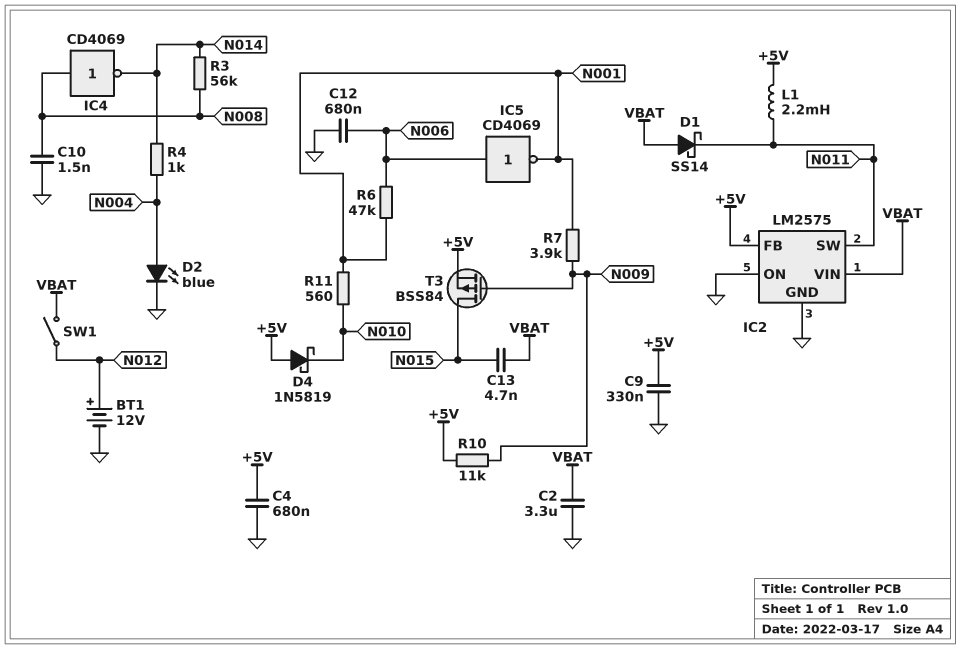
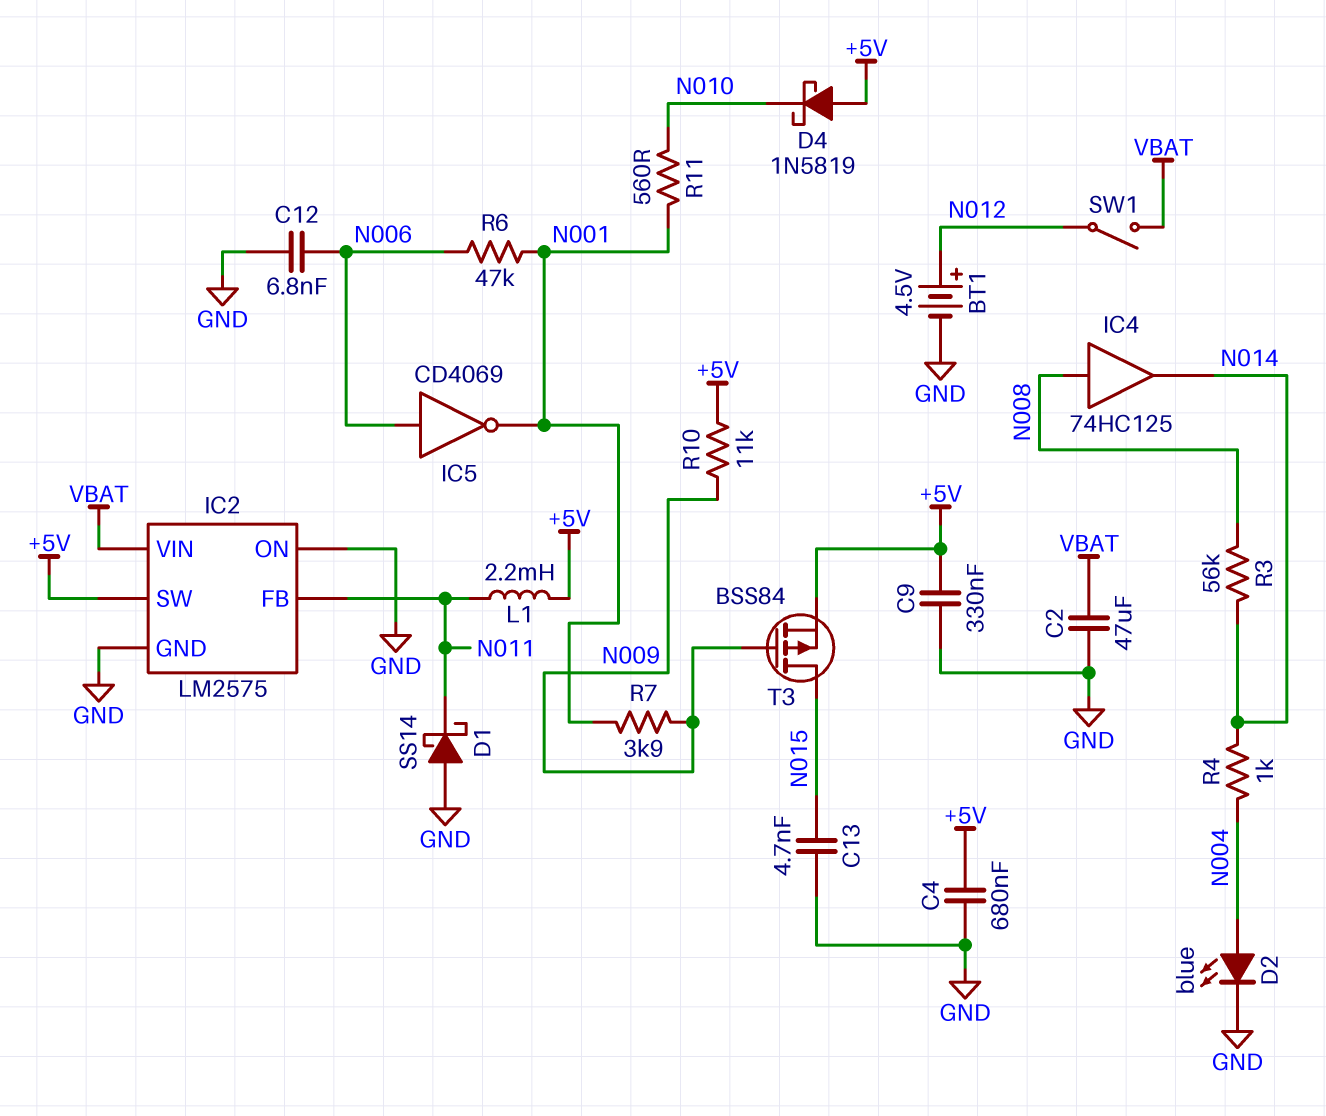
BT1: 12V (plus N012, minus GND) -> 4.5V (plus N012, minus GND)
C2: 3.3uF (GND, VBAT) -> 47uF (GND, VBAT)
C10: 1.5nF (GND, N008) -> none
C12: 680nF (GND, N006) -> 6.8nF (GND, N006)
C13: 4.7nF (N015, VBAT) -> 4.7nF (GND, N015)
D1: schottky SS14 (A VBAT, K N011) -> schottky SS14 (A GND, K N011)
IC2 pin FB: +5V -> N011
IC2 pin SW: N011 -> +5V
IC4: NOT CD4069 (in N008, out N014) -> buffer 74HC125 (in N008, out N014)

